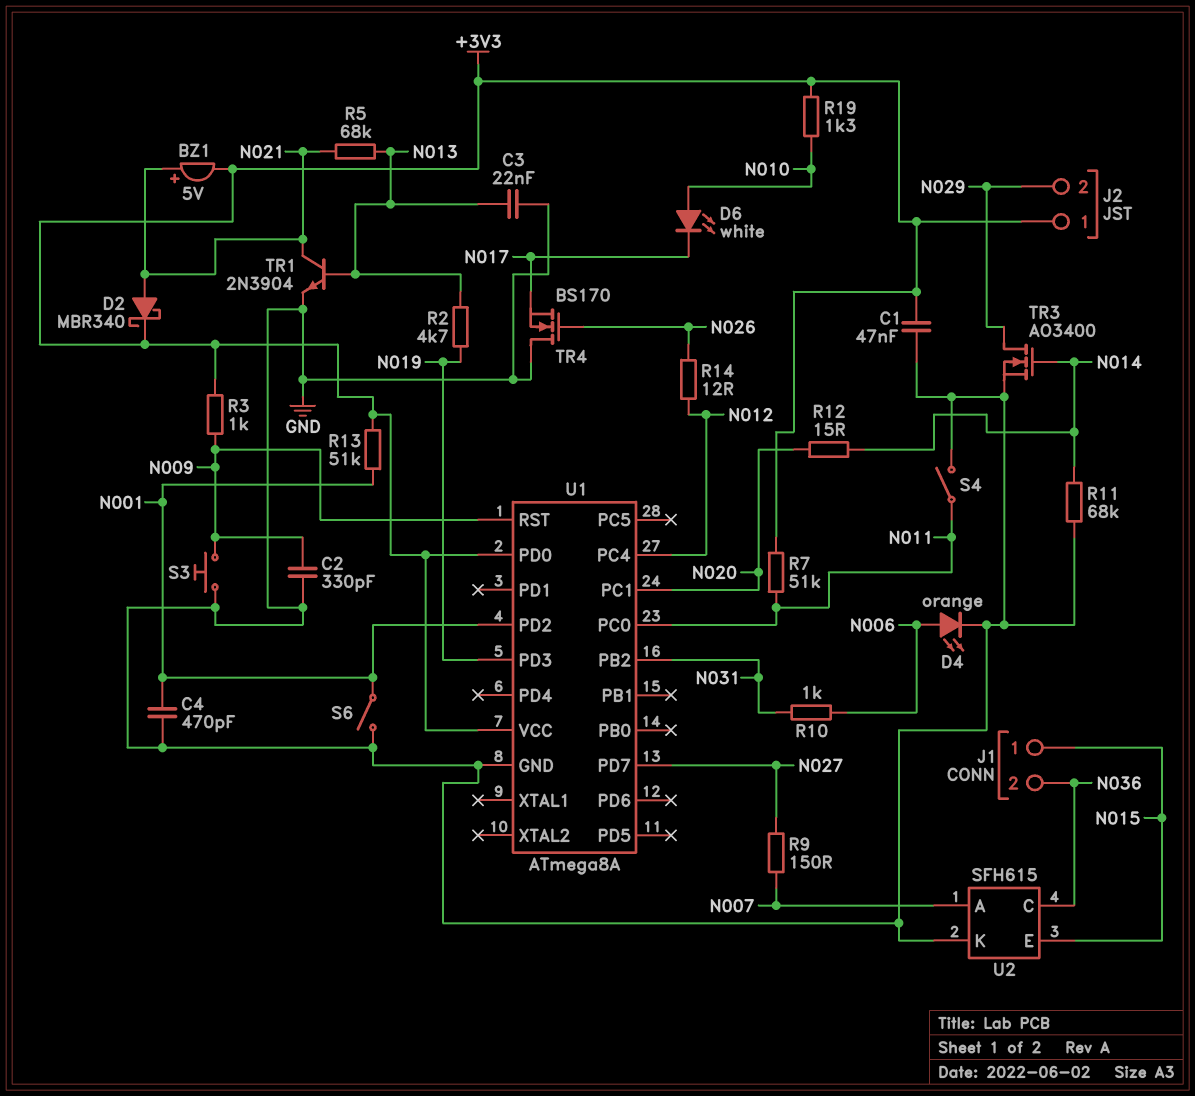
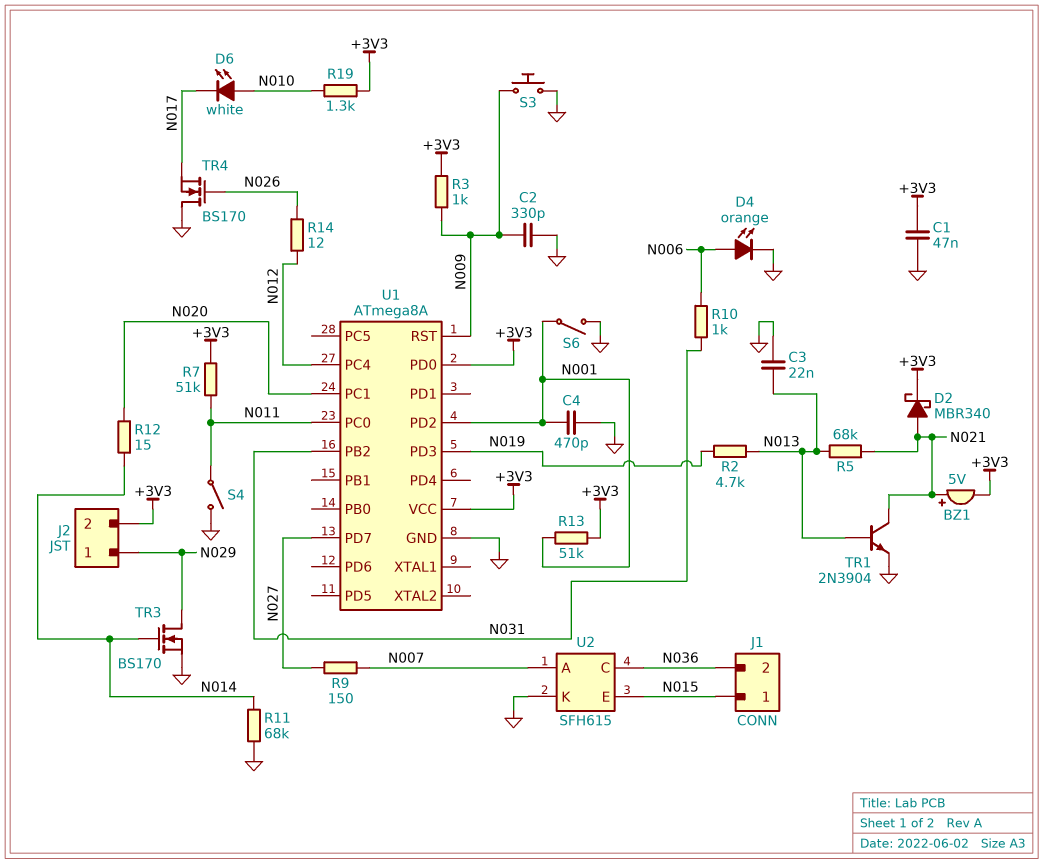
J2 pin 1: +3V3 -> N029
J2 pin 2: N029 -> +3V3
TR3: NMOS AO3400 (G N014, D N029, S GND) -> NMOS BS170 (G N014, D N029, S GND)

